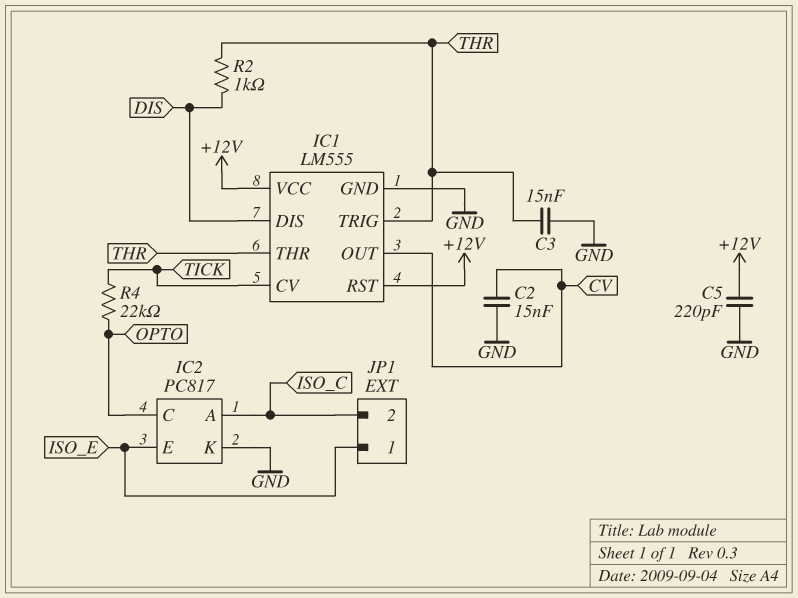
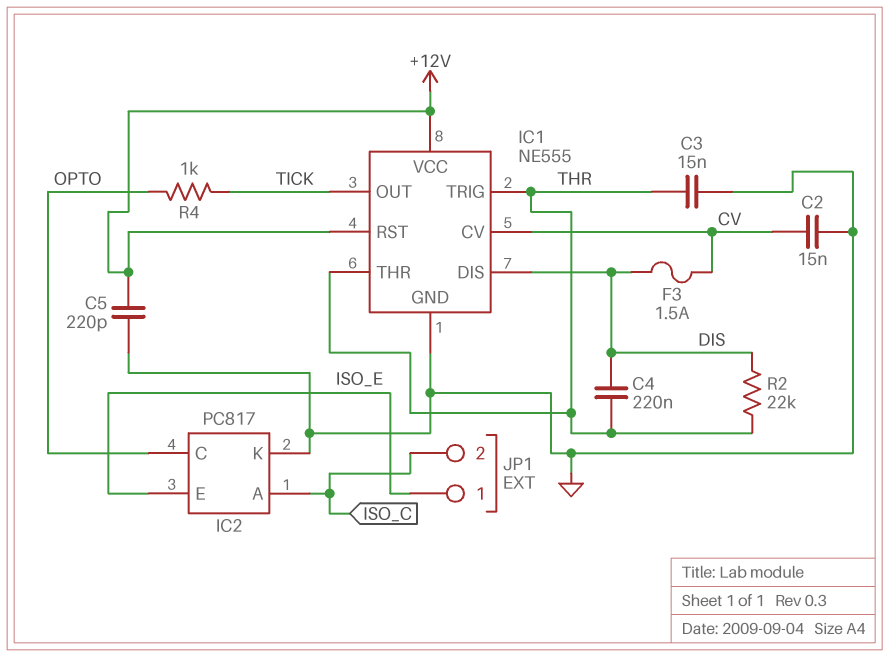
C4: none -> 220nF (DIS, THR)
F3: none -> 1.5A (CV, DIS)
IC1: LM555 -> NE555
IC1 pin CV: TICK -> CV
IC1 pin OUT: CV -> TICK
R2: 1k (DIS, THR) -> 22k (DIS, THR)
R4: 22k (OPTO, TICK) -> 1k (OPTO, TICK)

